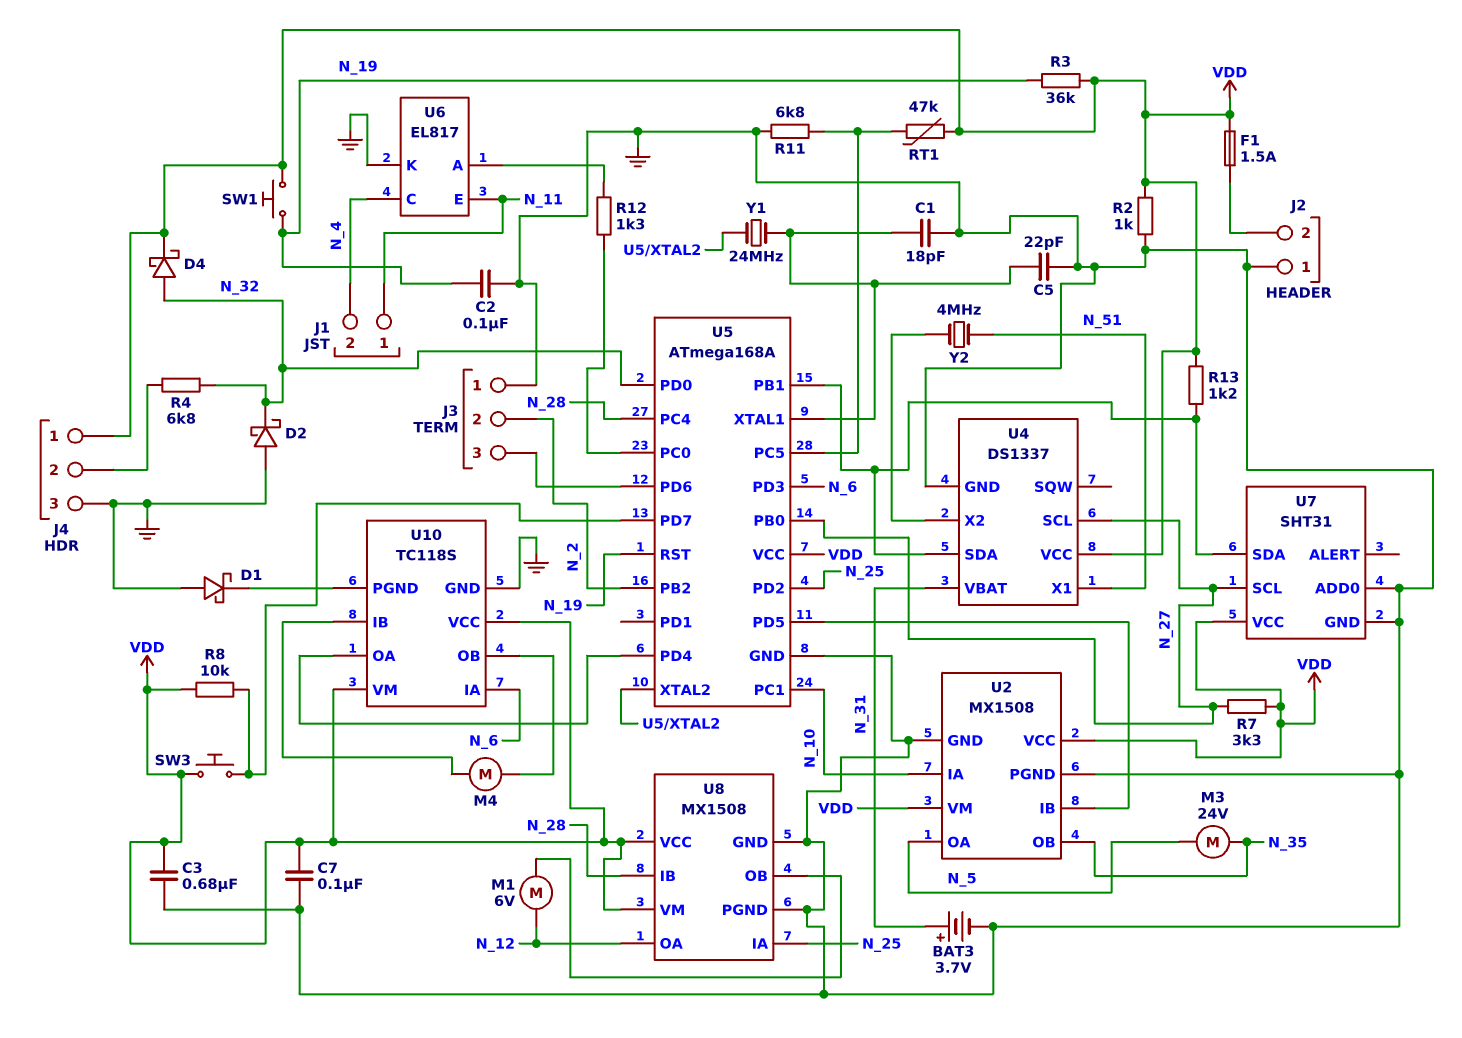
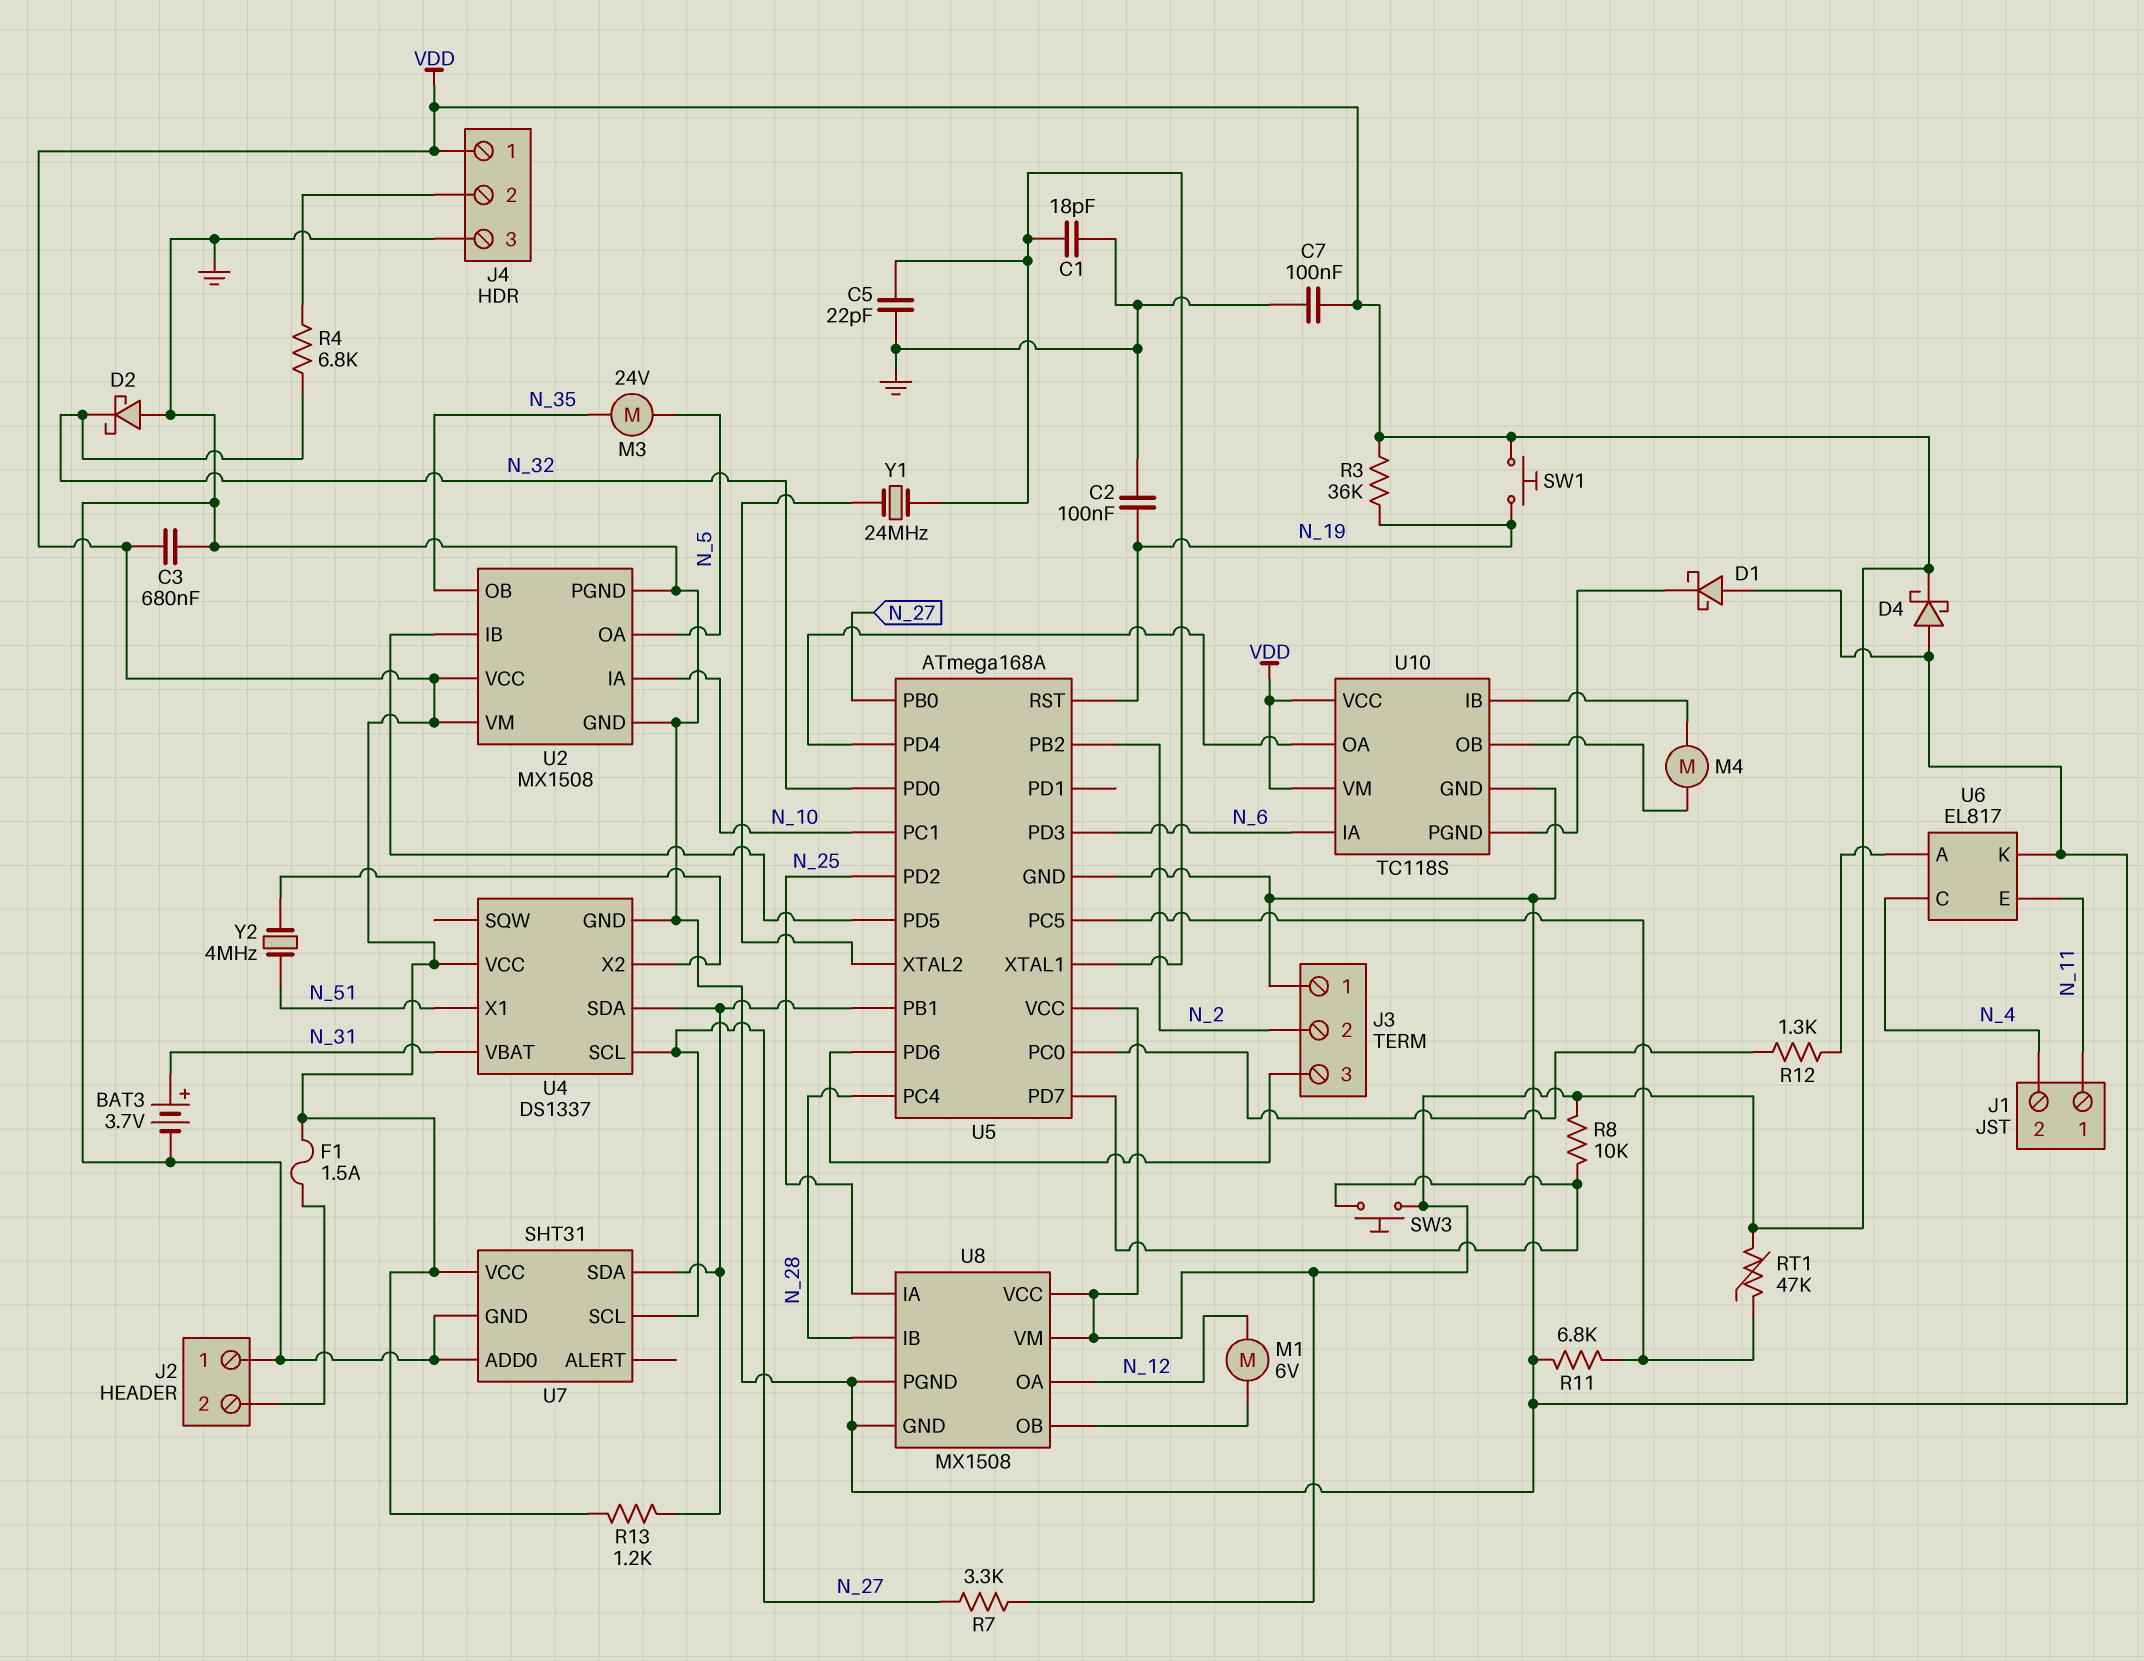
D4: schottky (A N_32, K VDD) -> schottky (A GND, K VDD)
R2: 1k (GND, VDD) -> none

